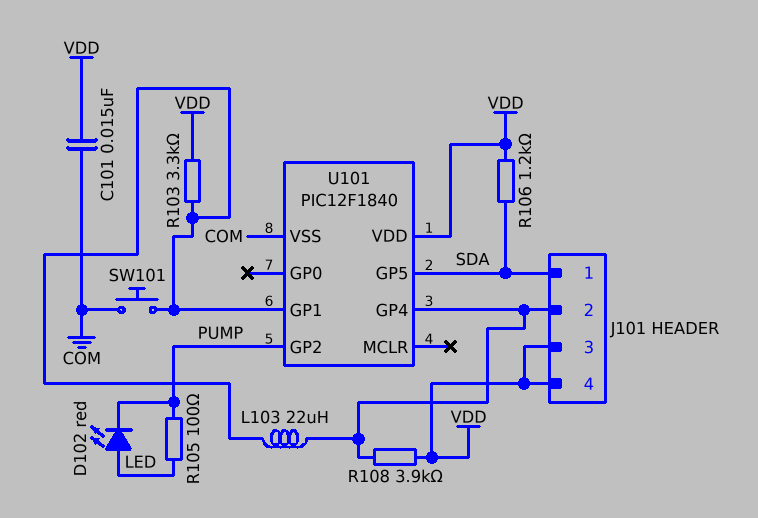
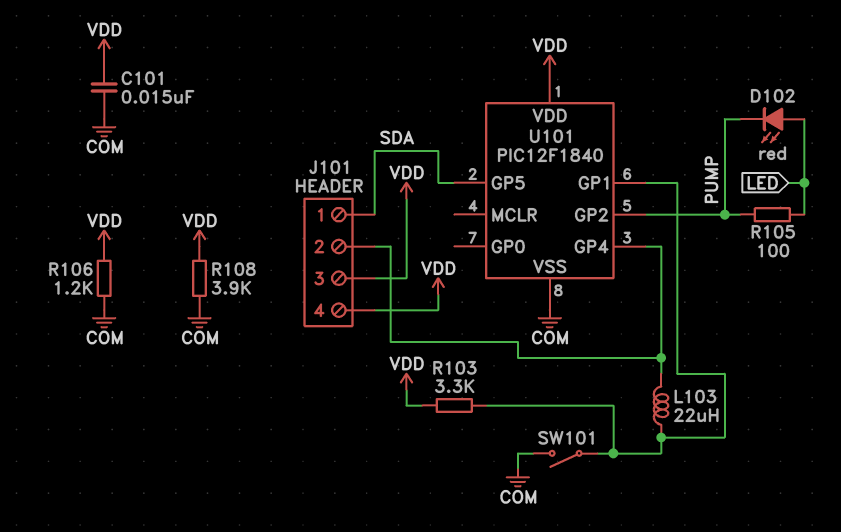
R106: 1.2k (SDA, VDD) -> 1.2k (COM, VDD)
R108: 3.9k (J101/2, VDD) -> 3.9k (COM, VDD)
SW101: button (COM, U101/GP1) -> switch (COM, U101/GP1)

